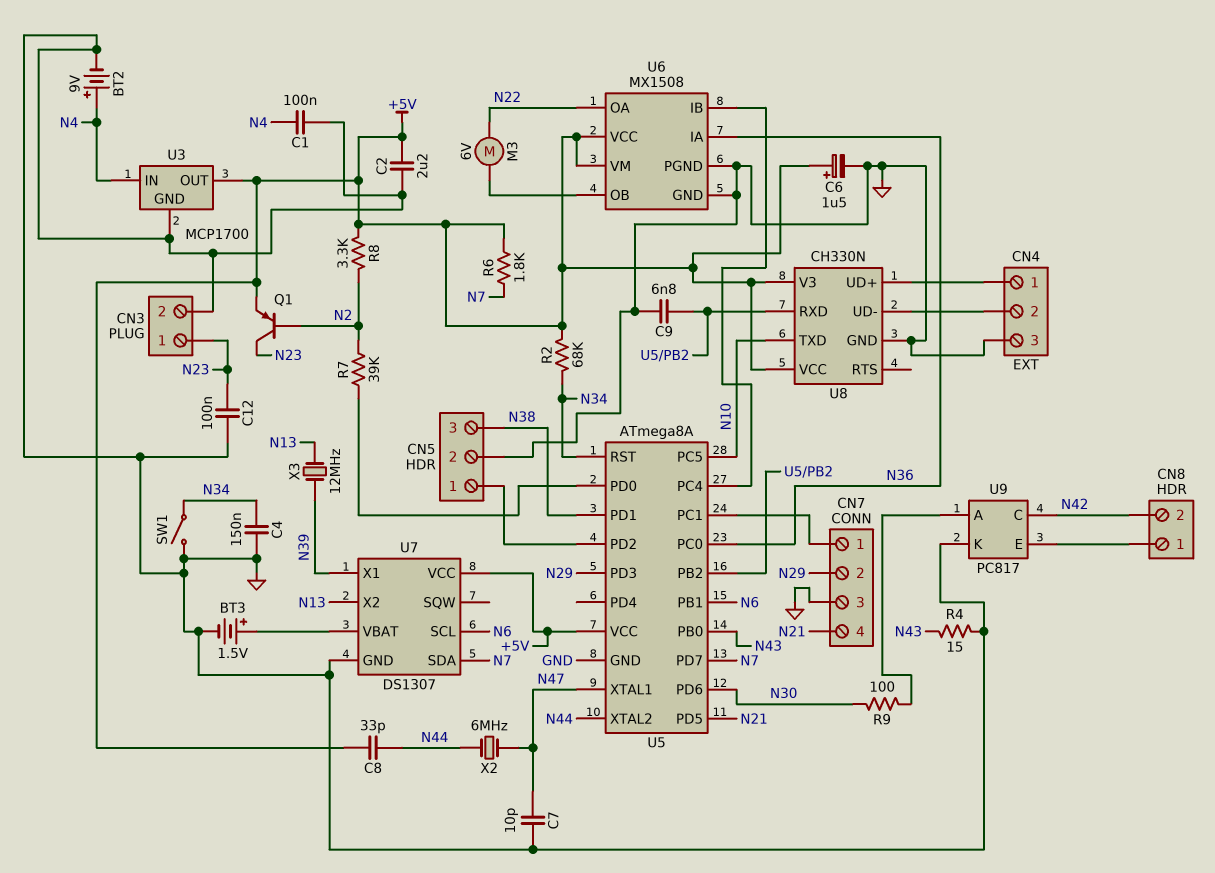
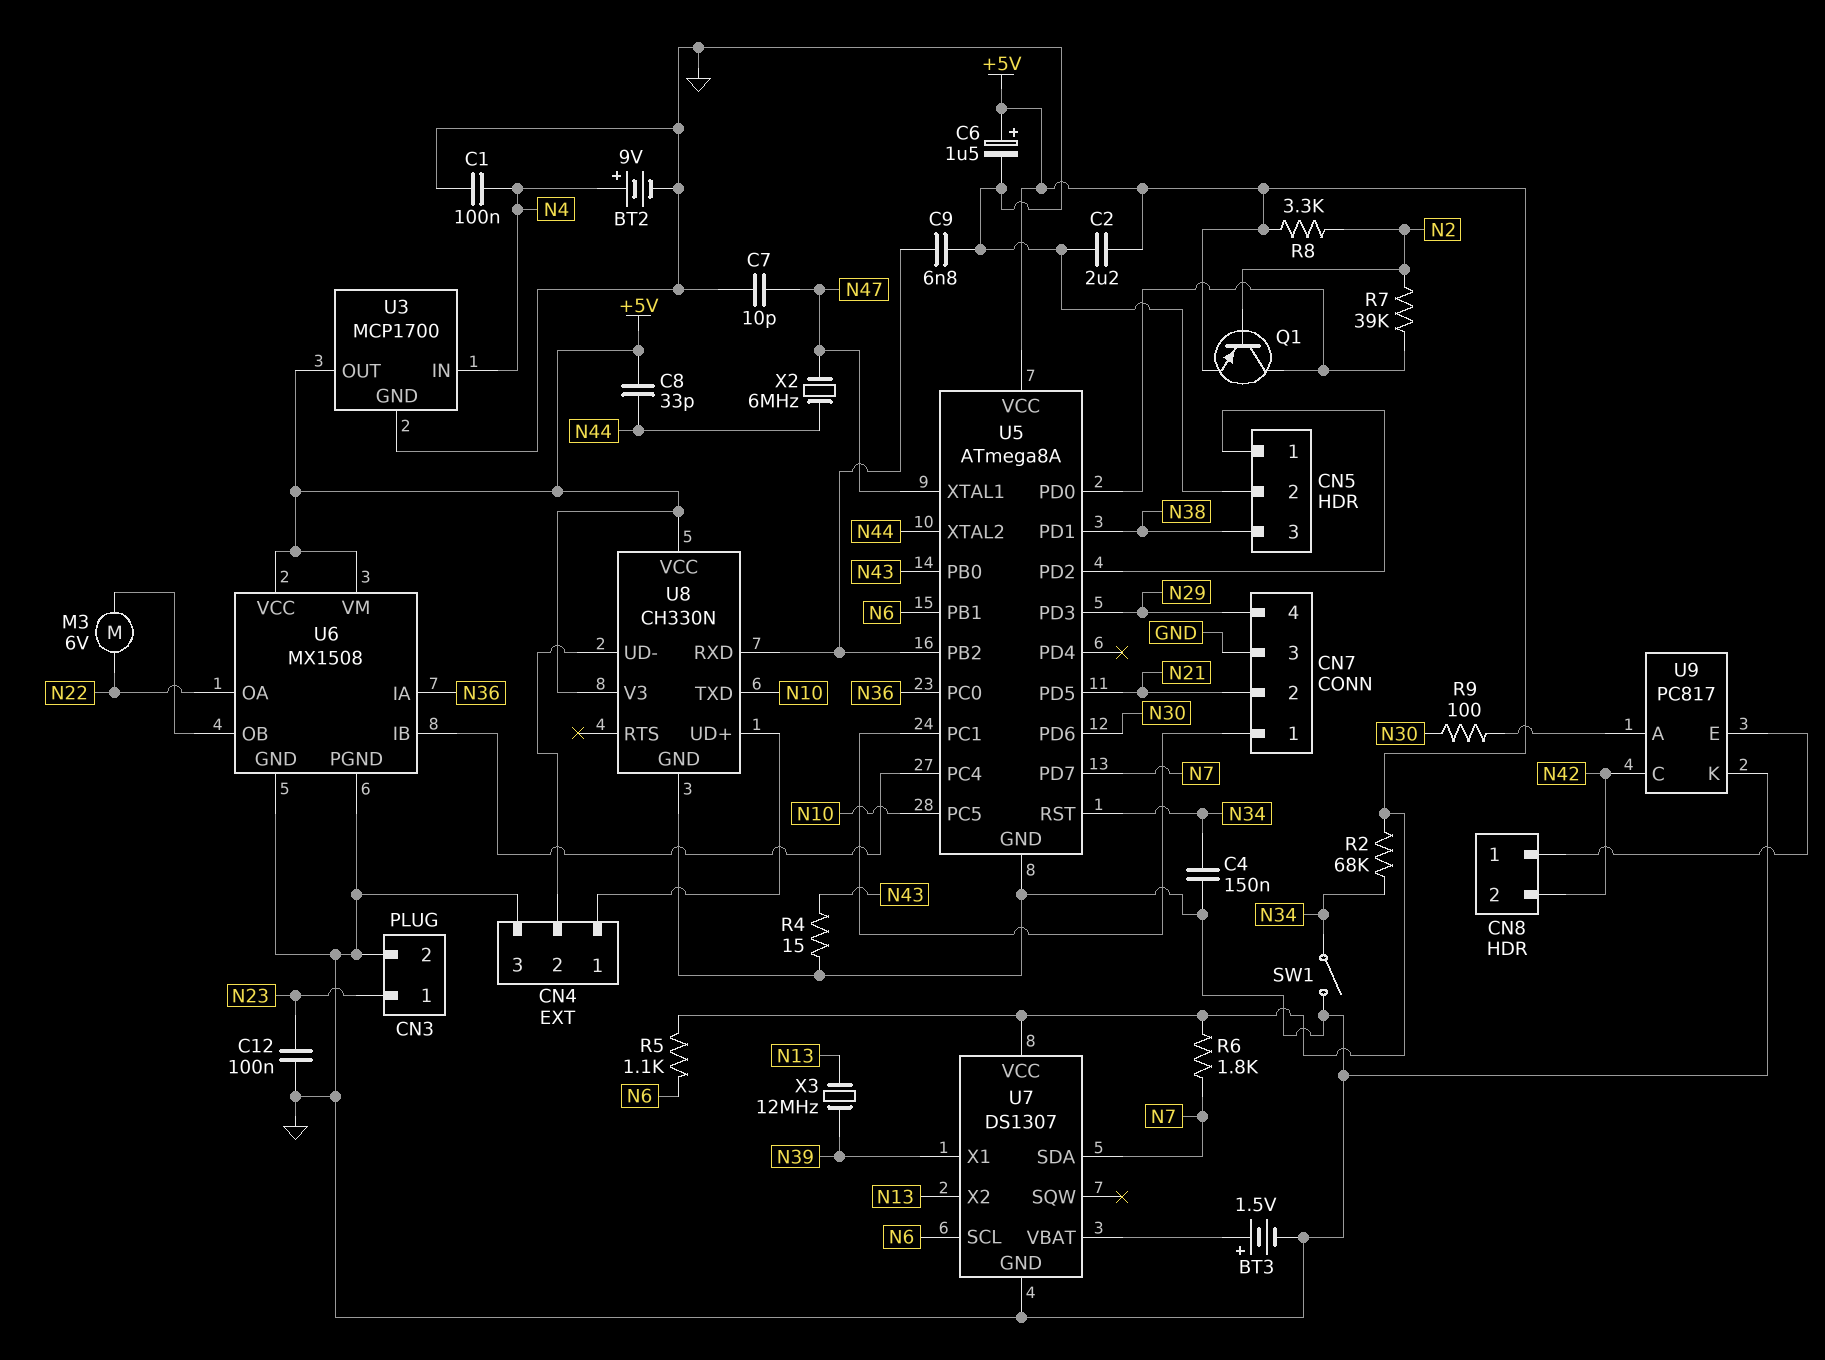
CN7 pin 2: N29 -> N21
CN7 pin 4: N21 -> N29
Q1: PNP (B N2, C N23, E +5V) -> PNP (B N2, C U5/PD0, E +5V)
R5: none -> 1.1k (+5V, N6)

